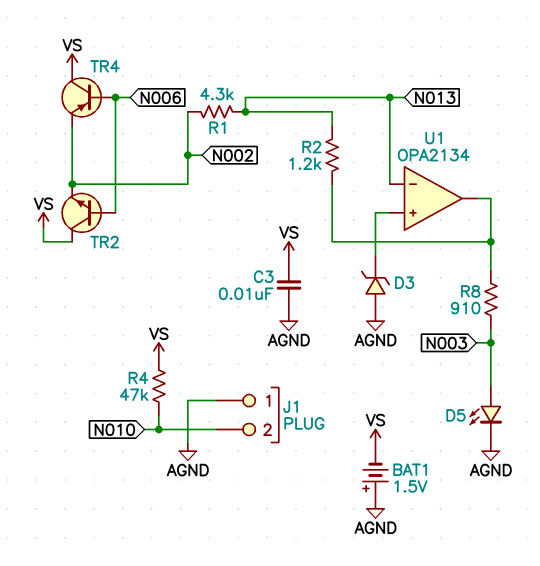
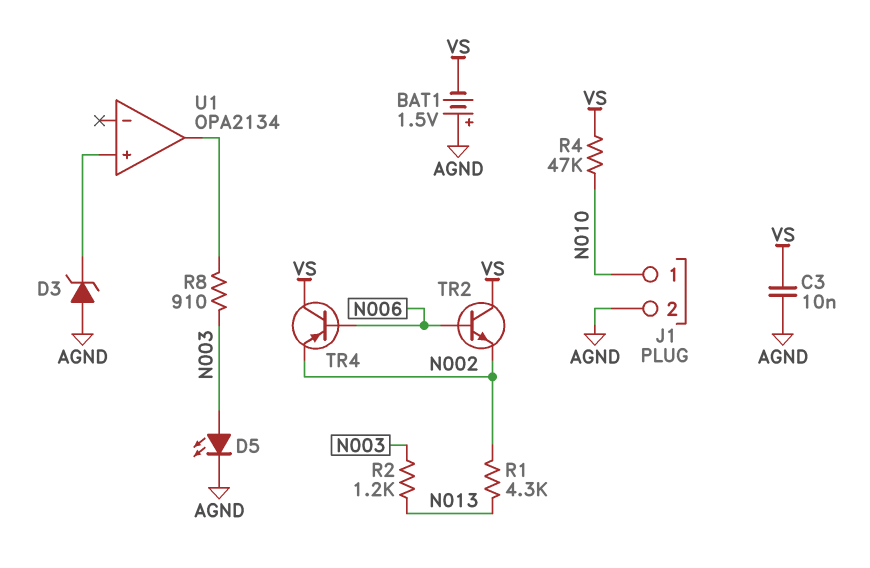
J1 pin 1: AGND -> N010
J1 pin 2: N010 -> AGND
R2: 1.2k (N013, U1/out) -> 1.2k (N003, N013)
U1 pin in-: N013 -> none

